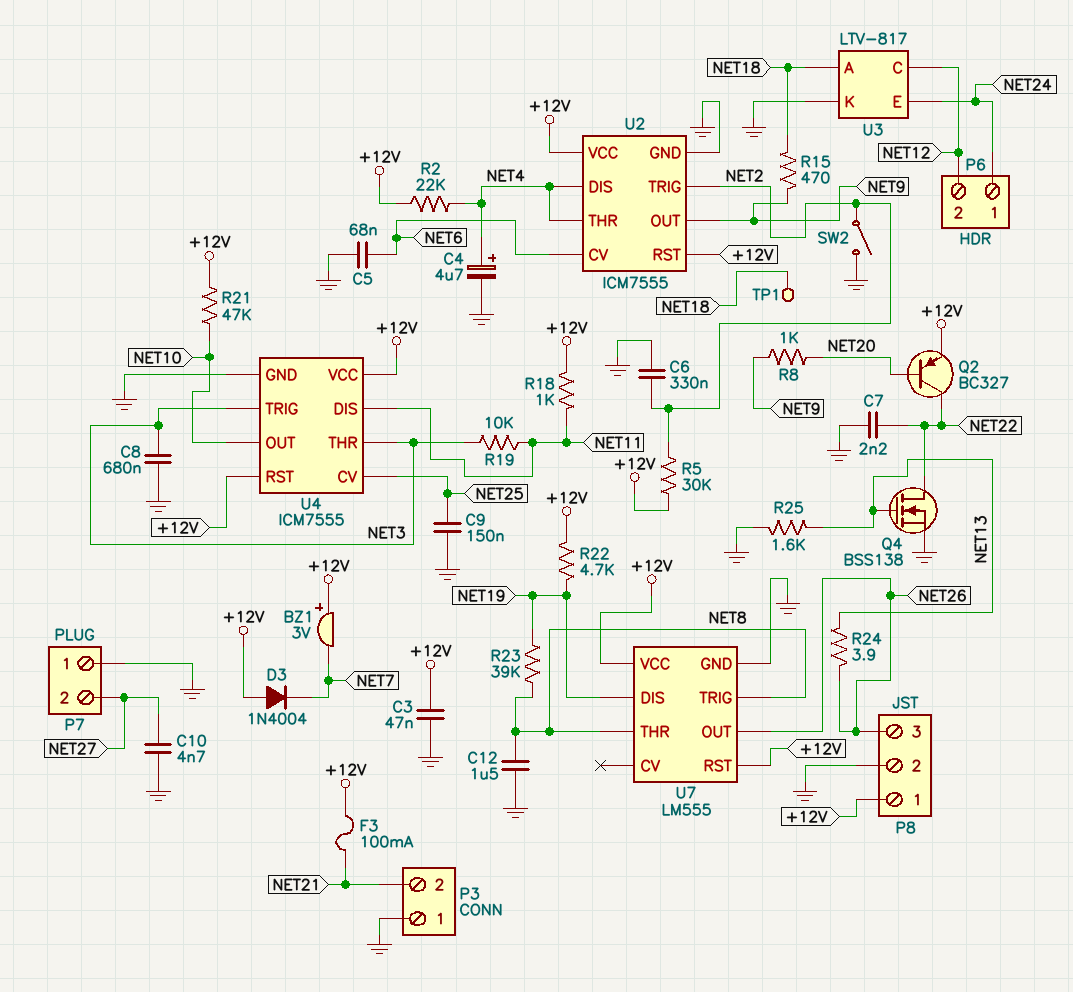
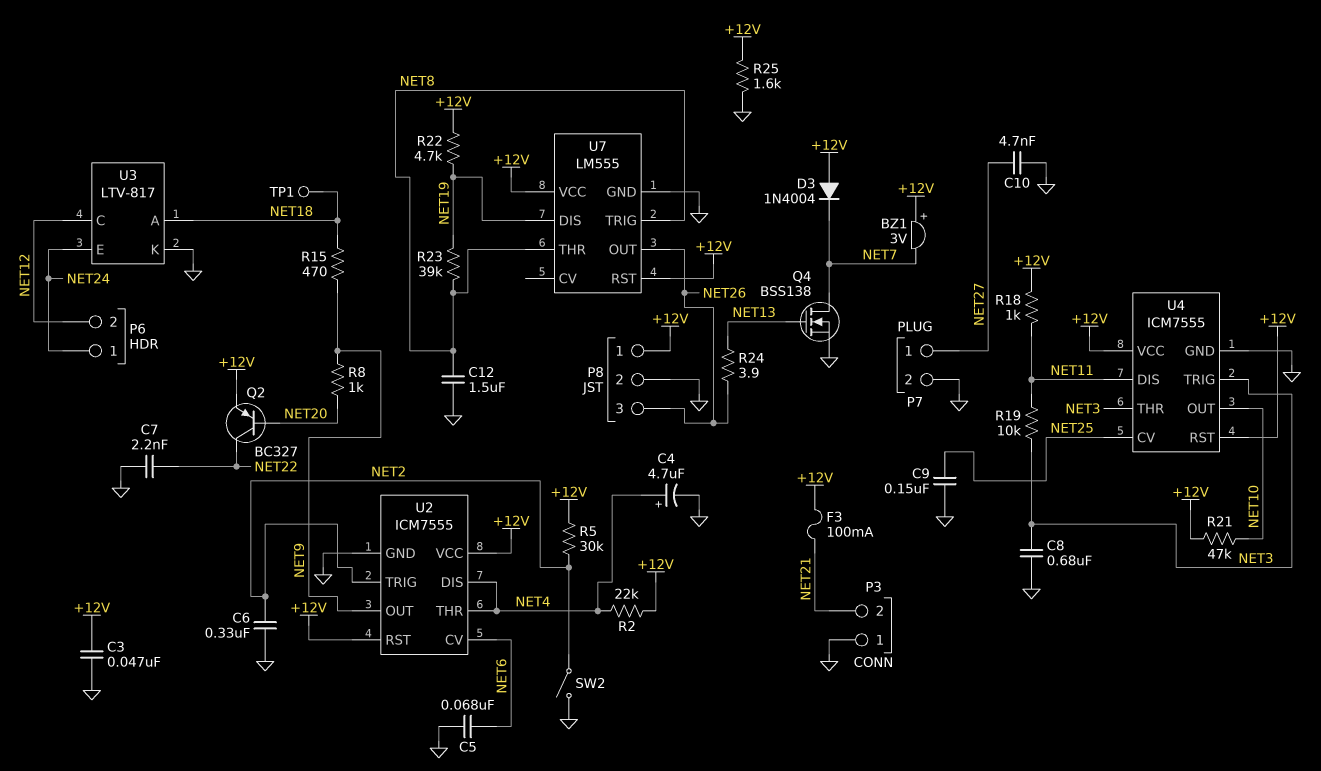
P7 pin 1: GND -> NET27
P7 pin 2: NET27 -> GND
Q4: NMOS BSS138 (G NET13, D NET22, S GND) -> NMOS BSS138 (G NET13, D NET7, S GND)
R25: 1.6k (GND, NET13) -> 1.6k (+12V, GND)

